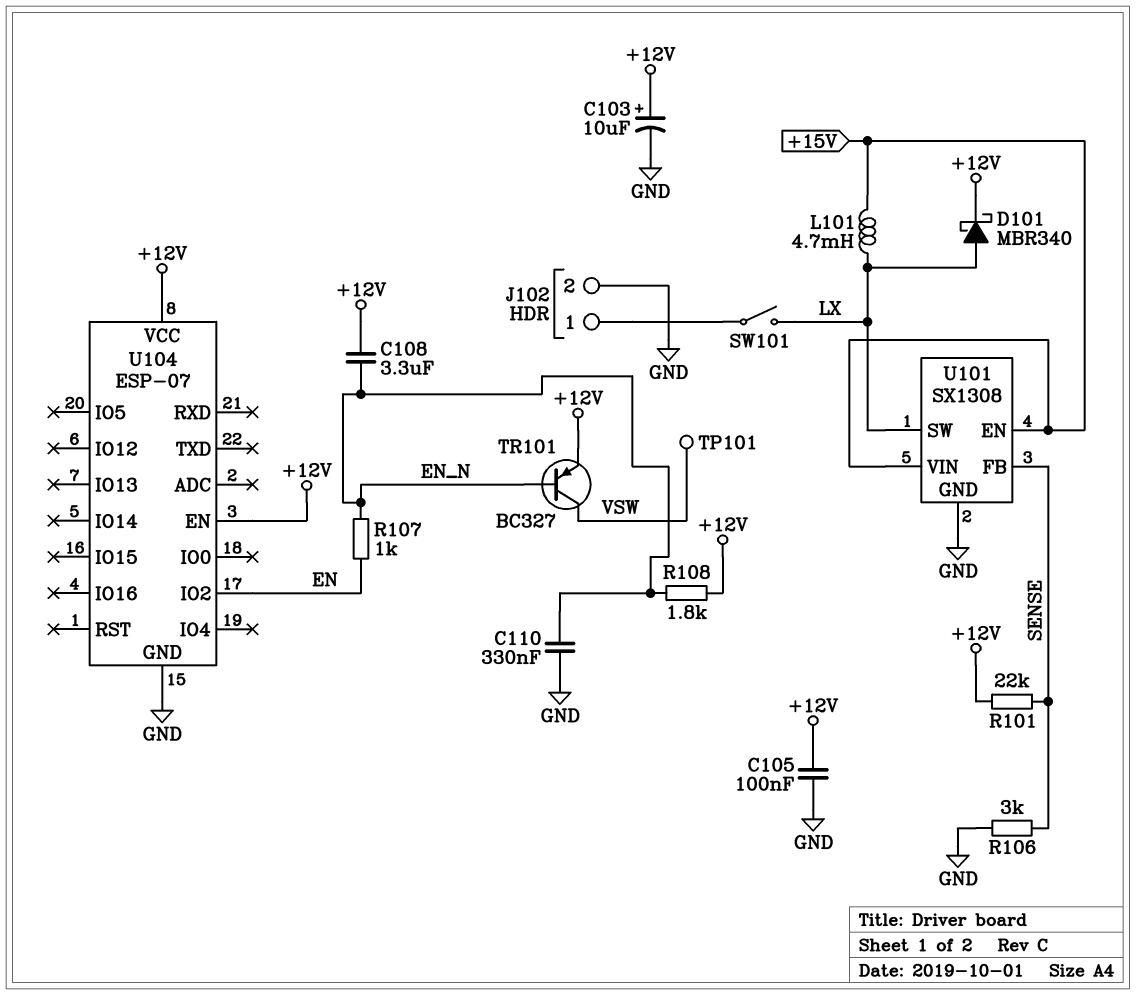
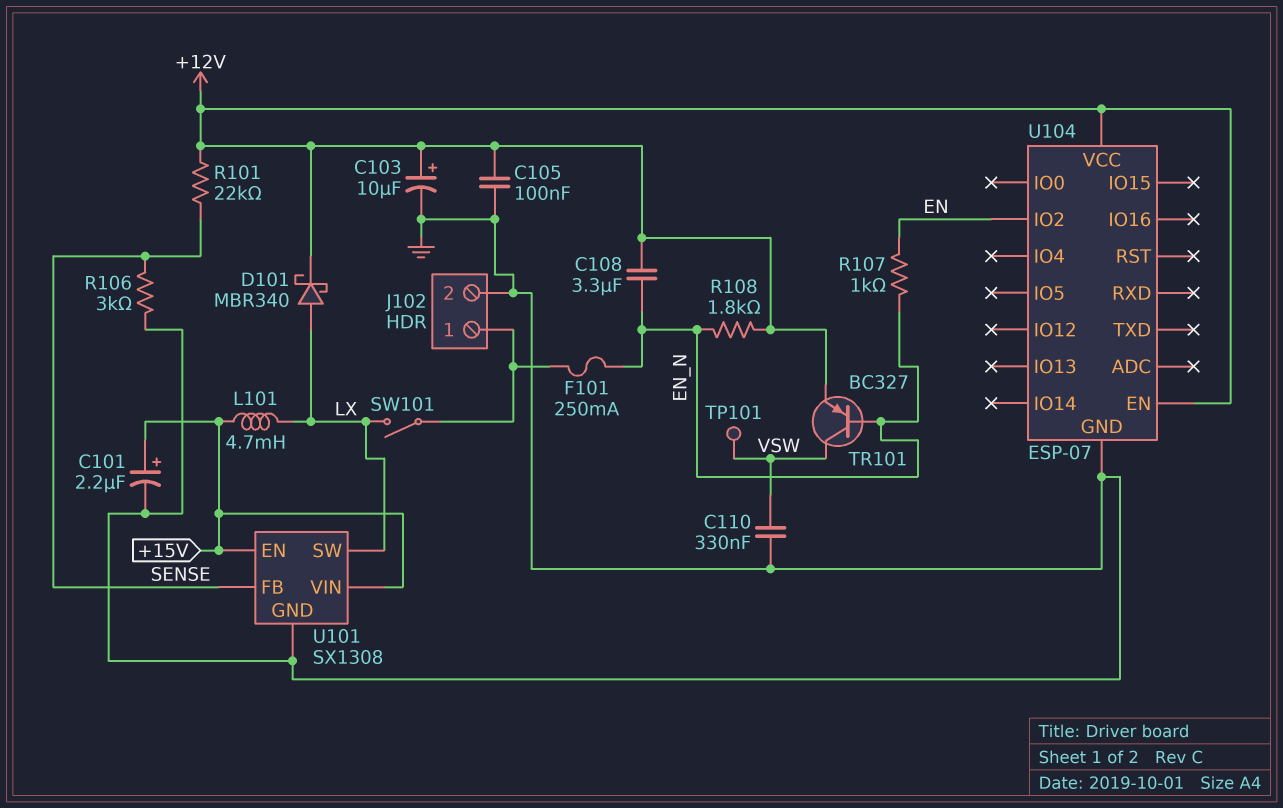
C101: none -> 2.2uF (plus +15V, minus GND)
C110: 330nF (EN_N, GND) -> 330nF (GND, VSW)
F101: none -> 250mA (EN_N, J102/1)

